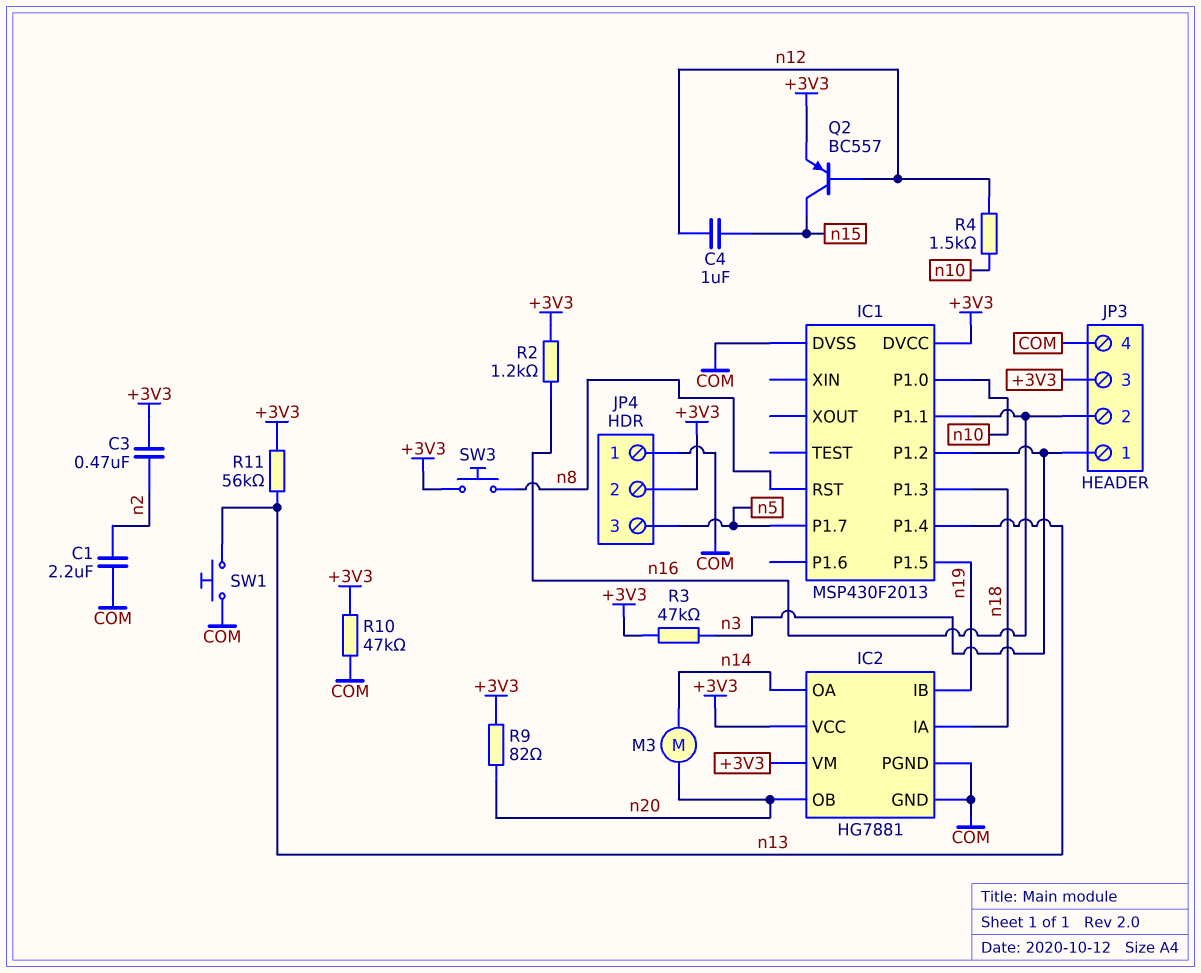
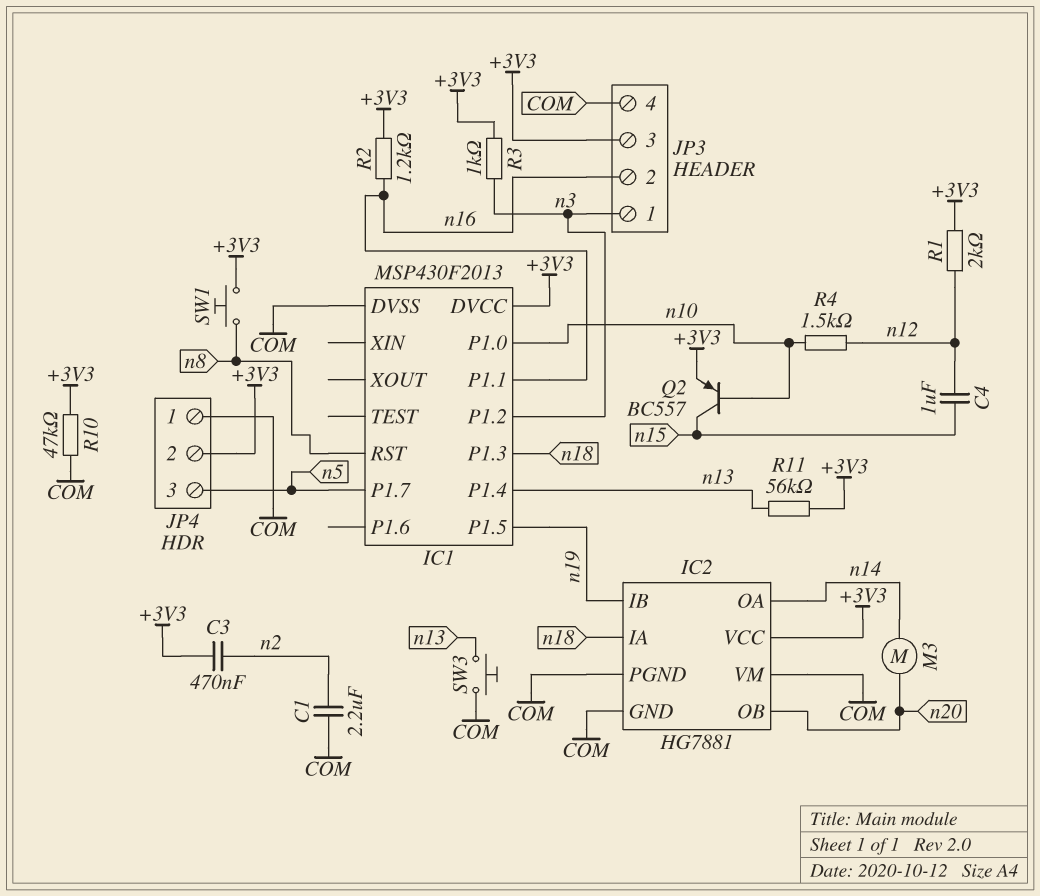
IC2 pin VM: +3V3 -> COM
Q2: PNP BC557 (B n12, C n15, E +3V3) -> PNP BC557 (B n10, C n15, E +3V3)
R1: none -> 2k (+3V3, n12)
R3: 47k (+3V3, n3) -> 1k (+3V3, n3)
R9: 82 (+3V3, n20) -> none
SW1: button (COM, n13) -> button (+3V3, n8)
SW3: button (+3V3, n8) -> button (COM, n13)

